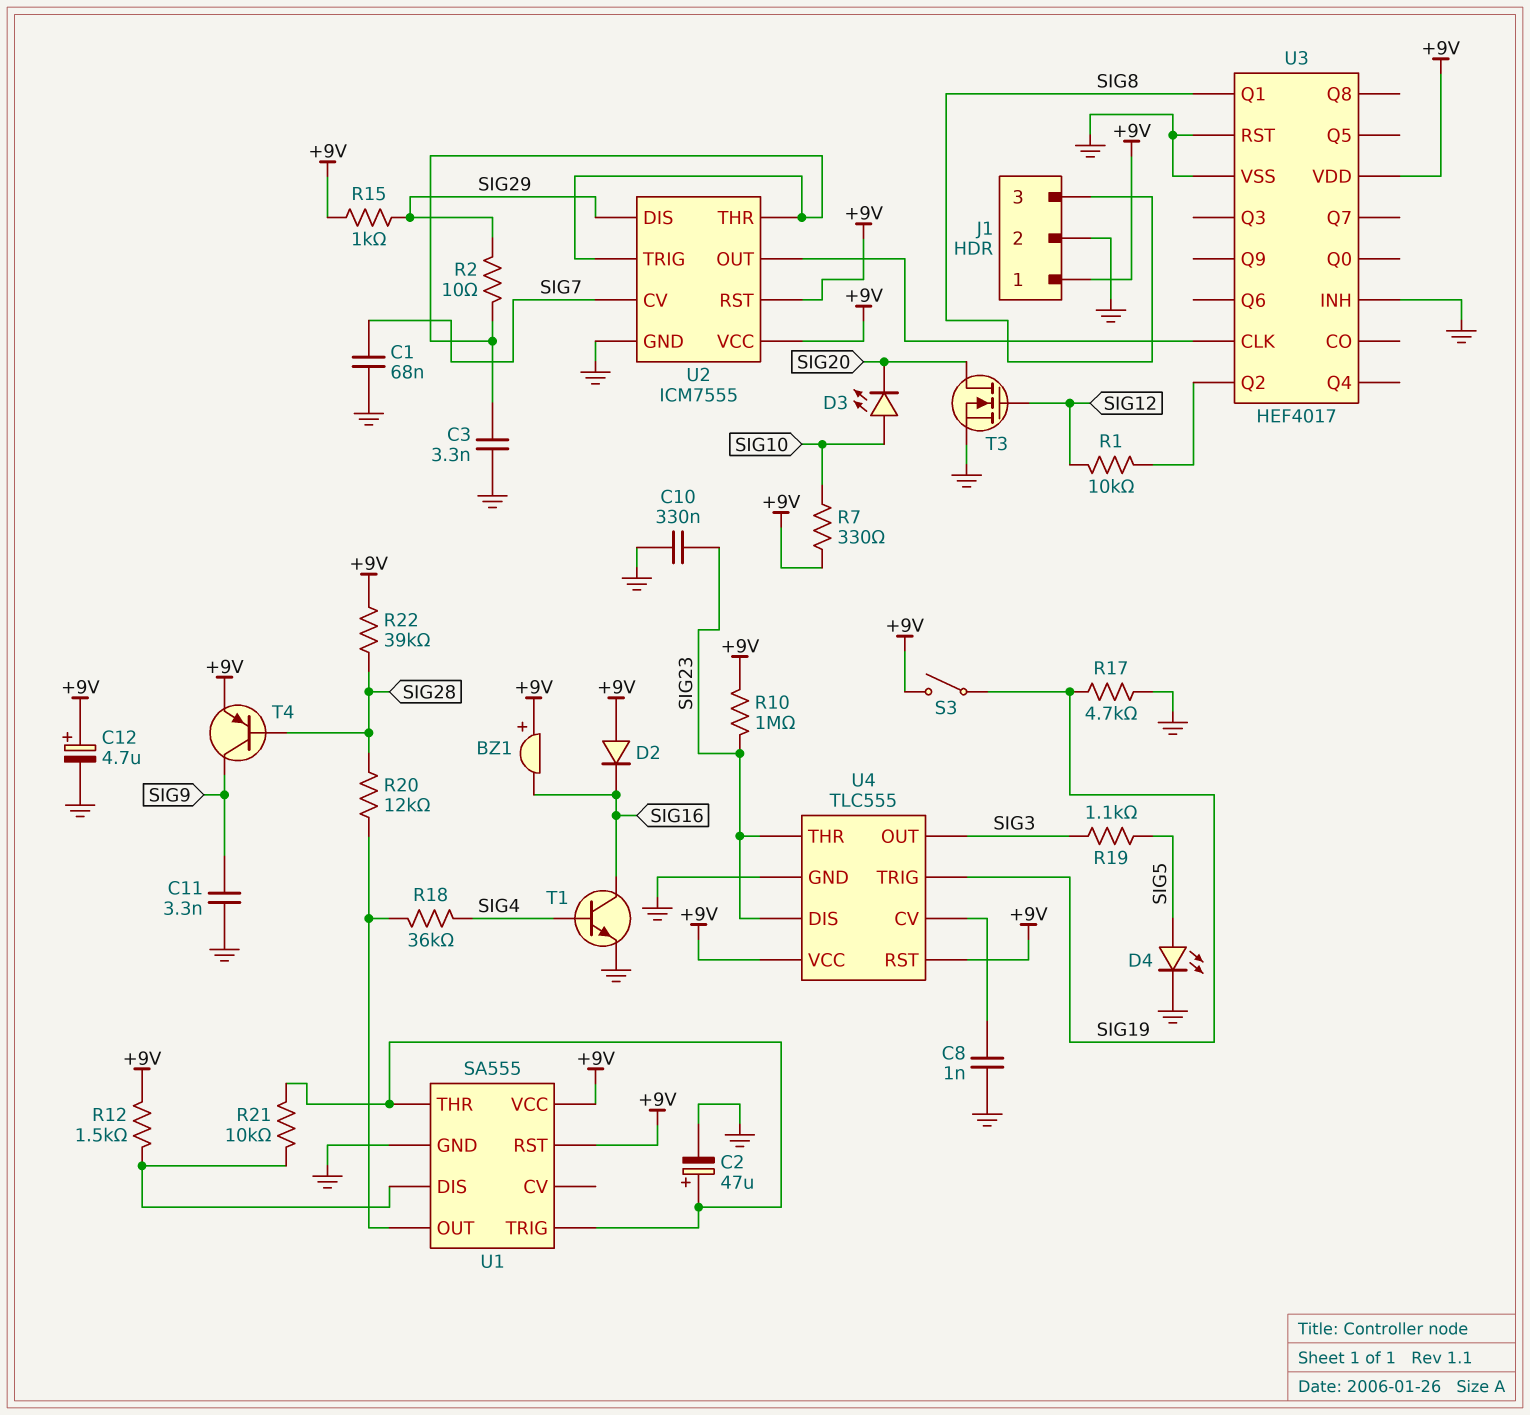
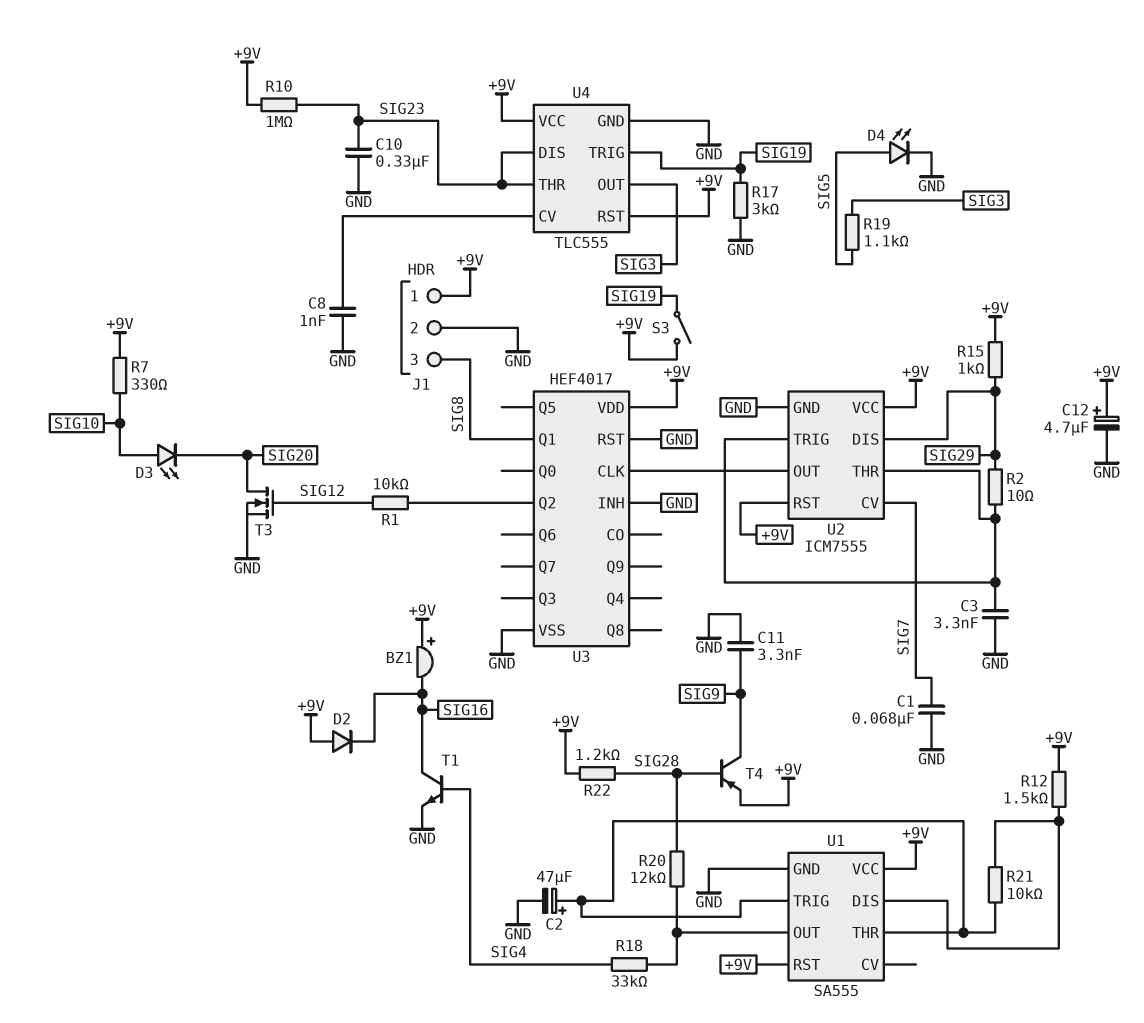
R17: 4.7k (GND, SIG19) -> 3k (GND, SIG19)
R18: 36k (SIG4, U1/OUT) -> 33k (SIG4, U1/OUT)
R22: 39k (+9V, SIG28) -> 1.2k (+9V, SIG28)

